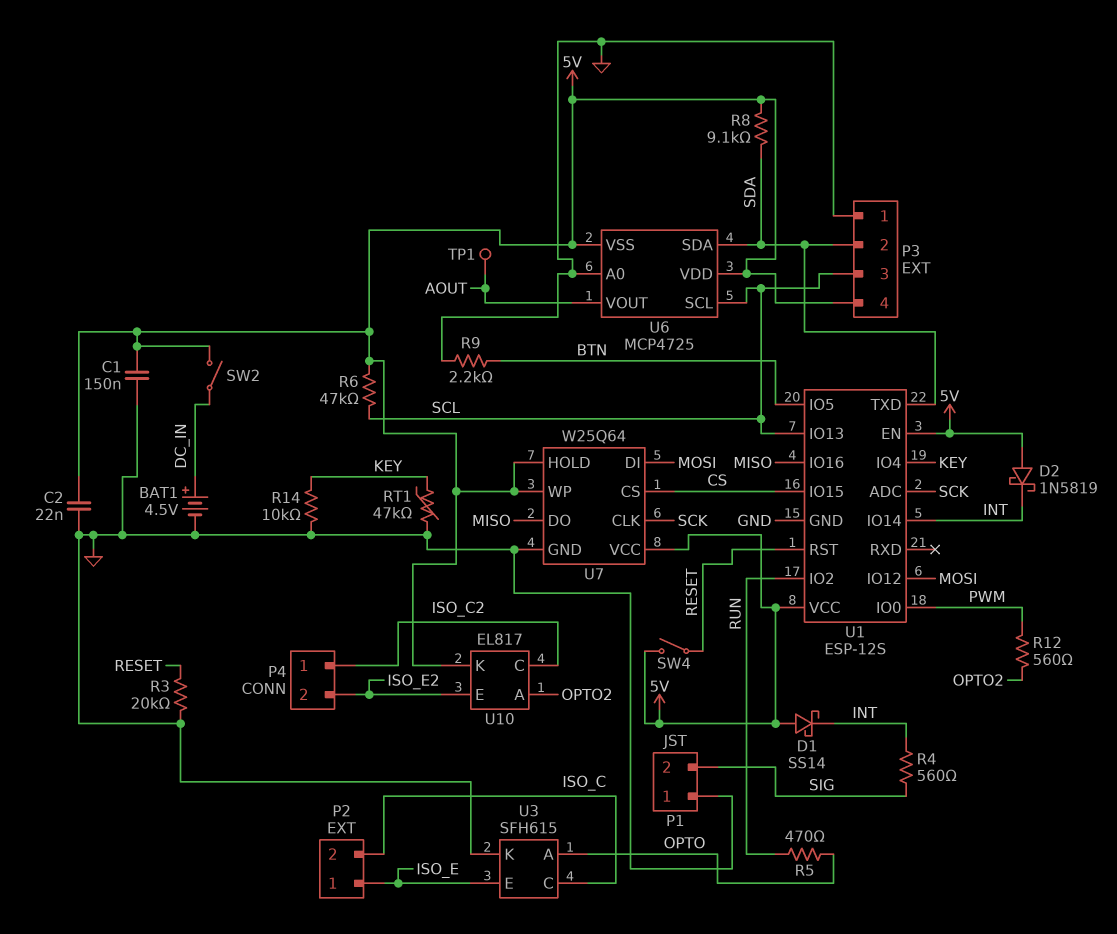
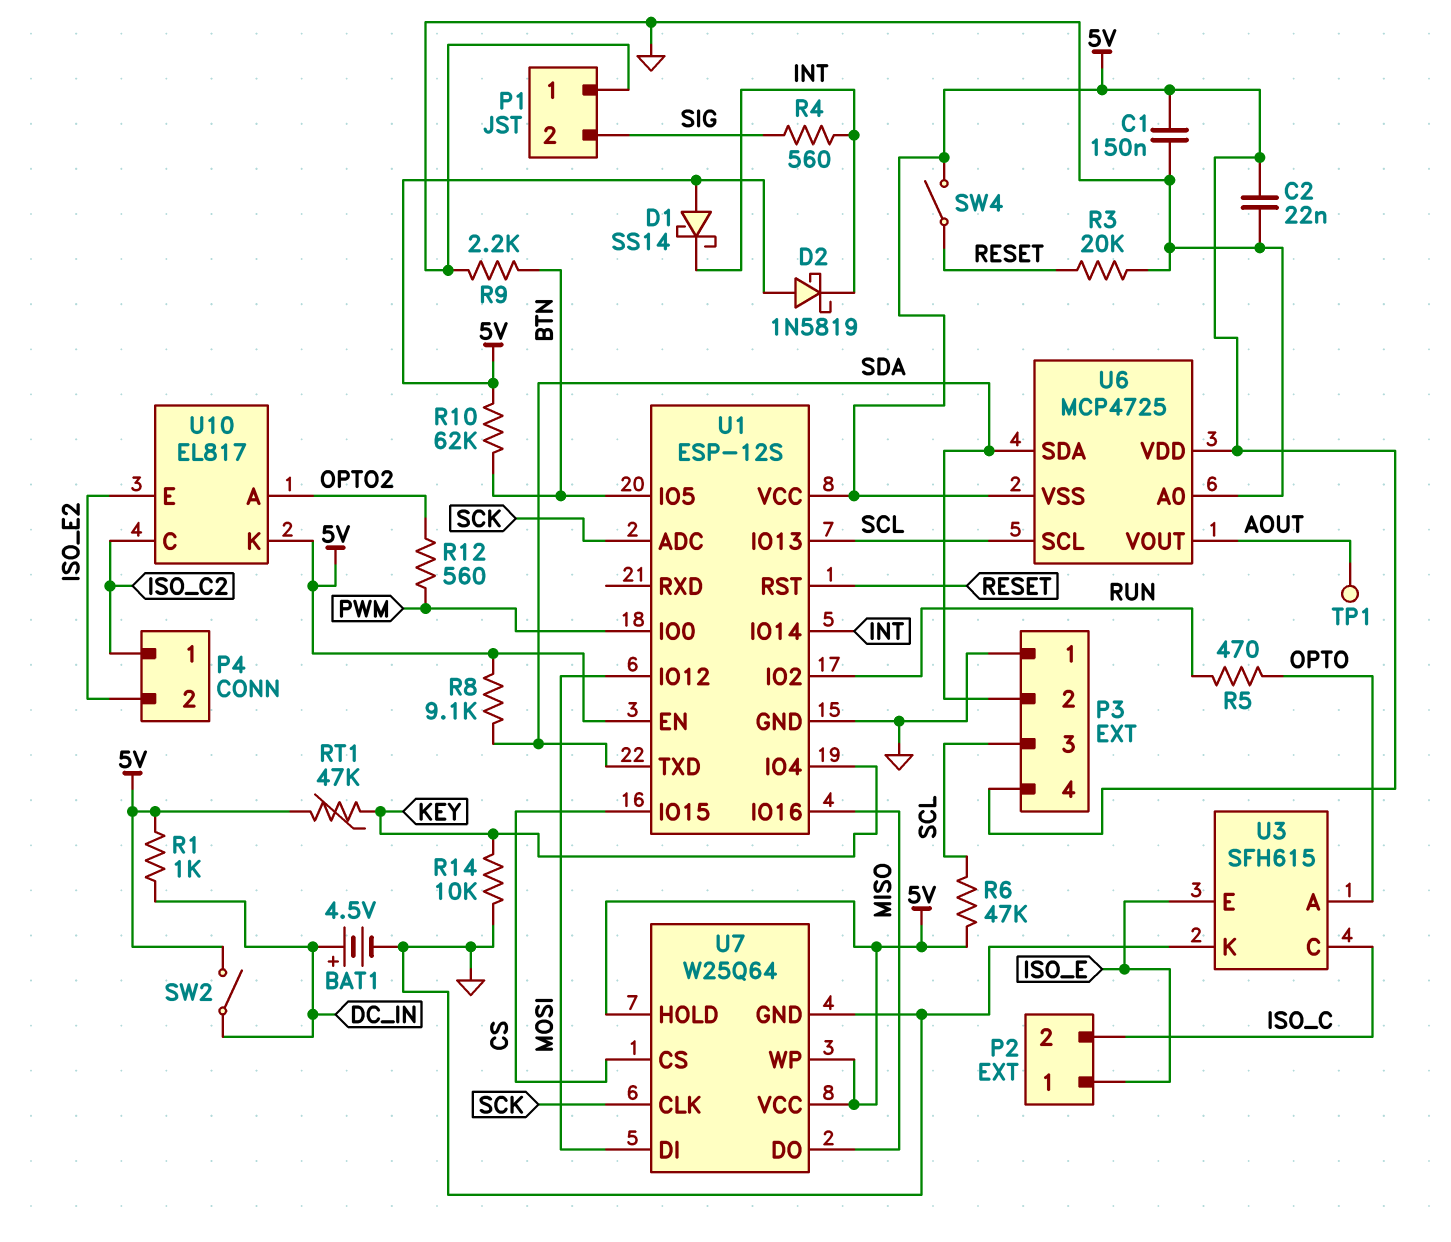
R1: none -> 1k (5V, DC_IN)
R10: none -> 62k (5V, BTN)
RT1: 47k (GND, KEY) -> 47k (5V, KEY)

